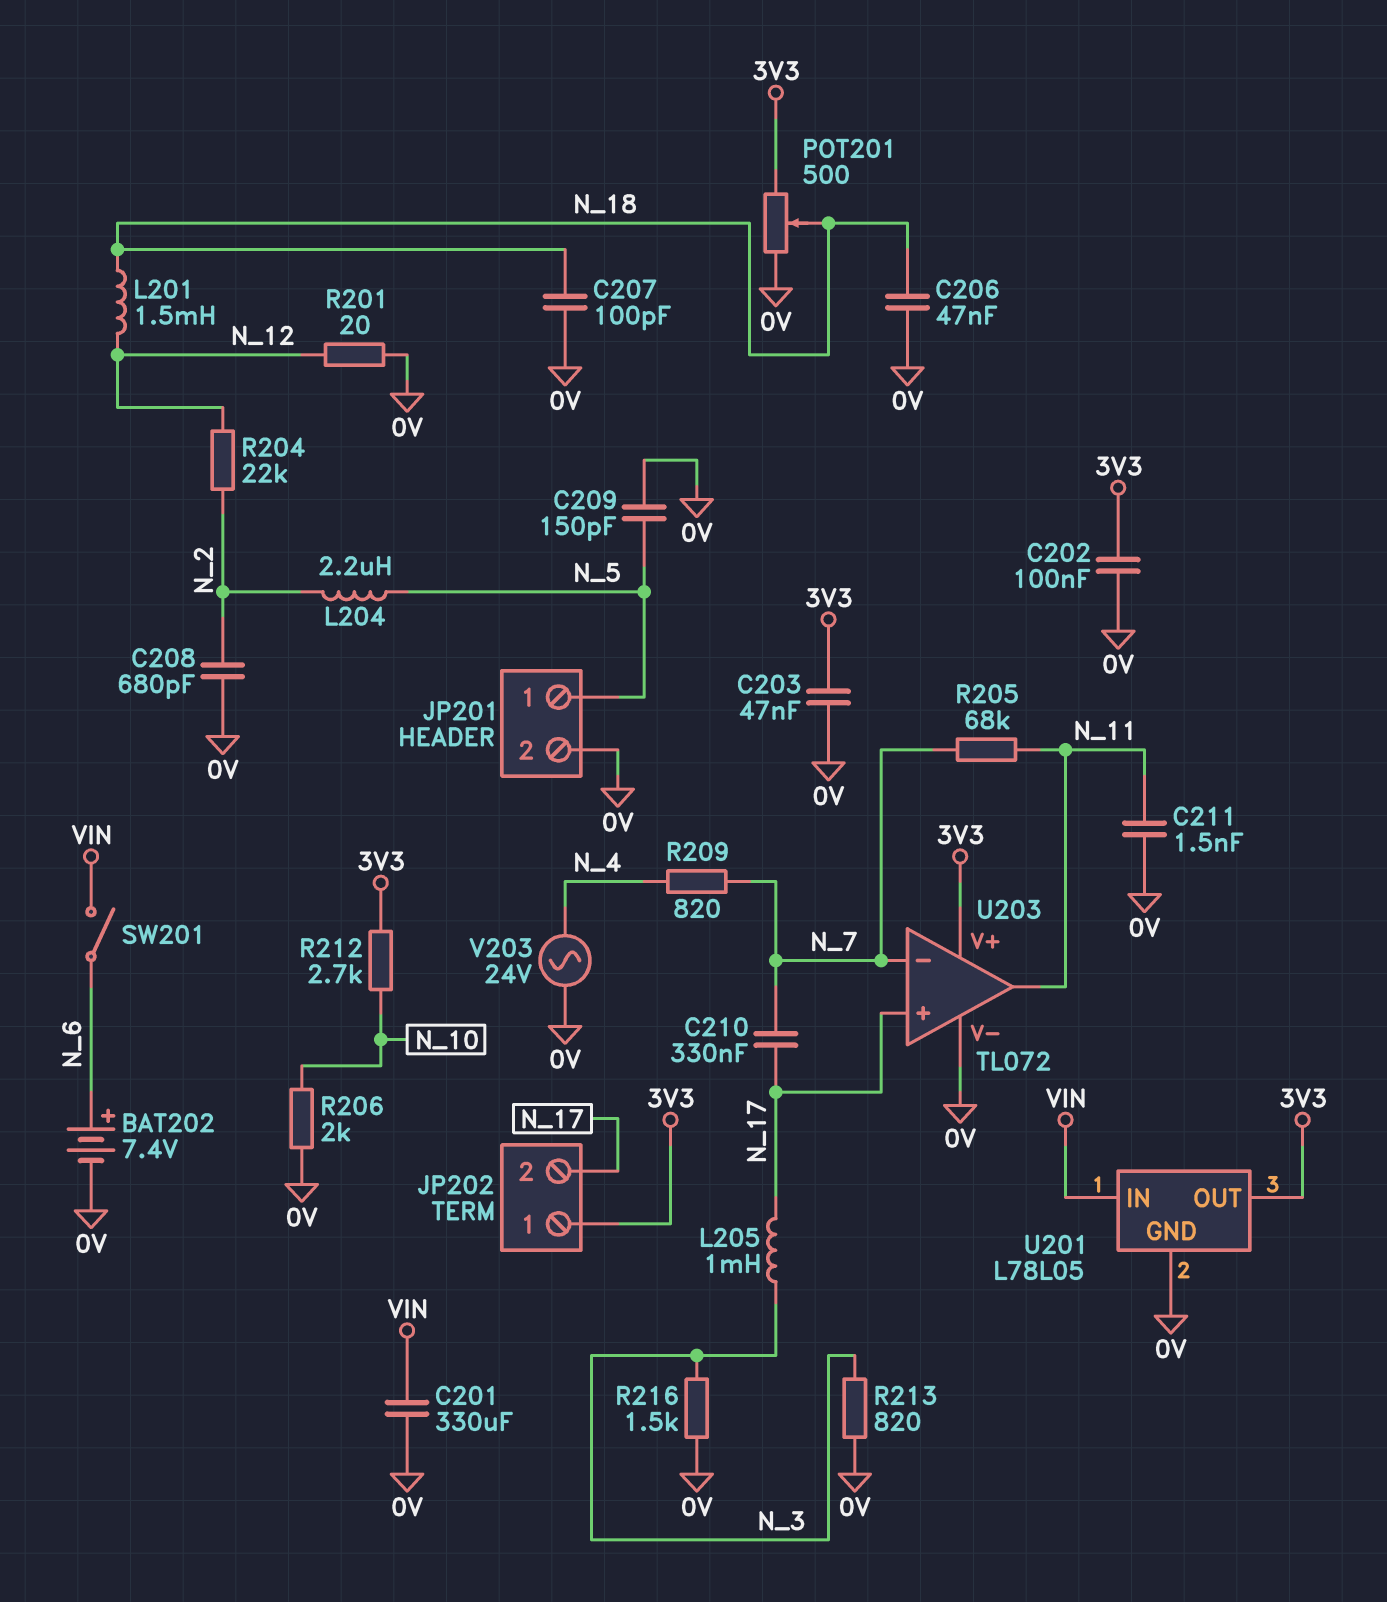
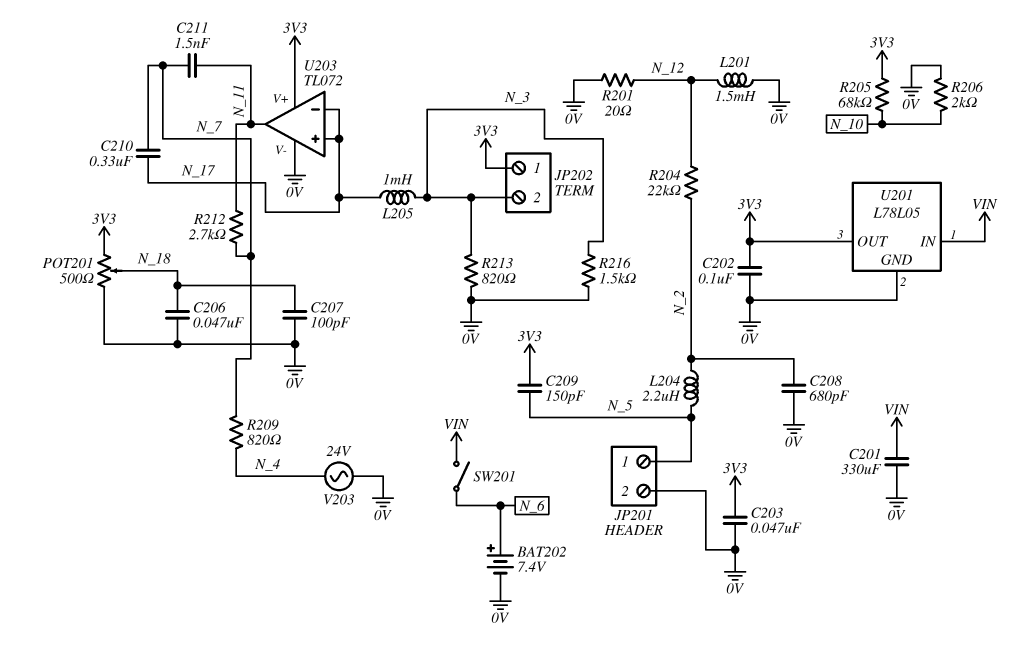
C209: 150pF (0V, N_5) -> 150pF (3V3, N_5)
C211: 1.5nF (0V, N_11) -> 1.5nF (N_7, N_11)
JP202 pin 2: N_17 -> N_3
L201: 1.5mH (N_12, N_18) -> 1.5mH (0V, N_12)
R205: 68k (N_7, N_11) -> 68k (3V3, N_10)
R212: 2.7k (3V3, N_10) -> 2.7k (N_7, N_11)
U203 pin in-: N_7 -> N_17

